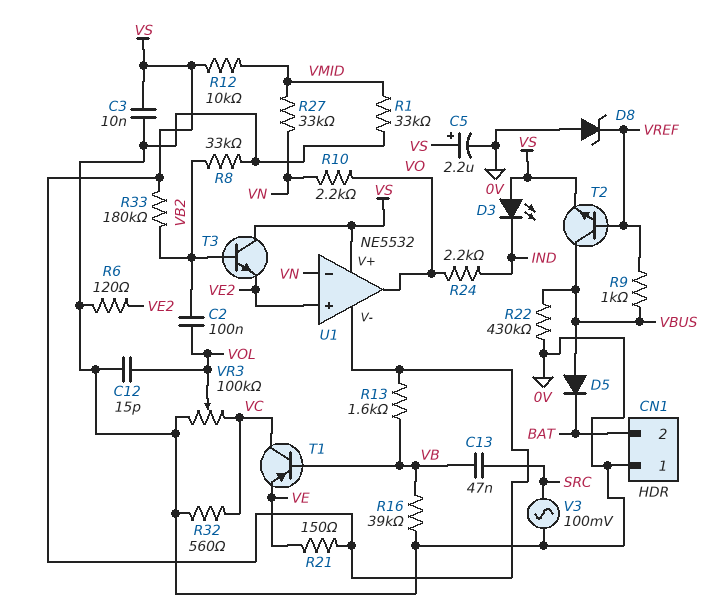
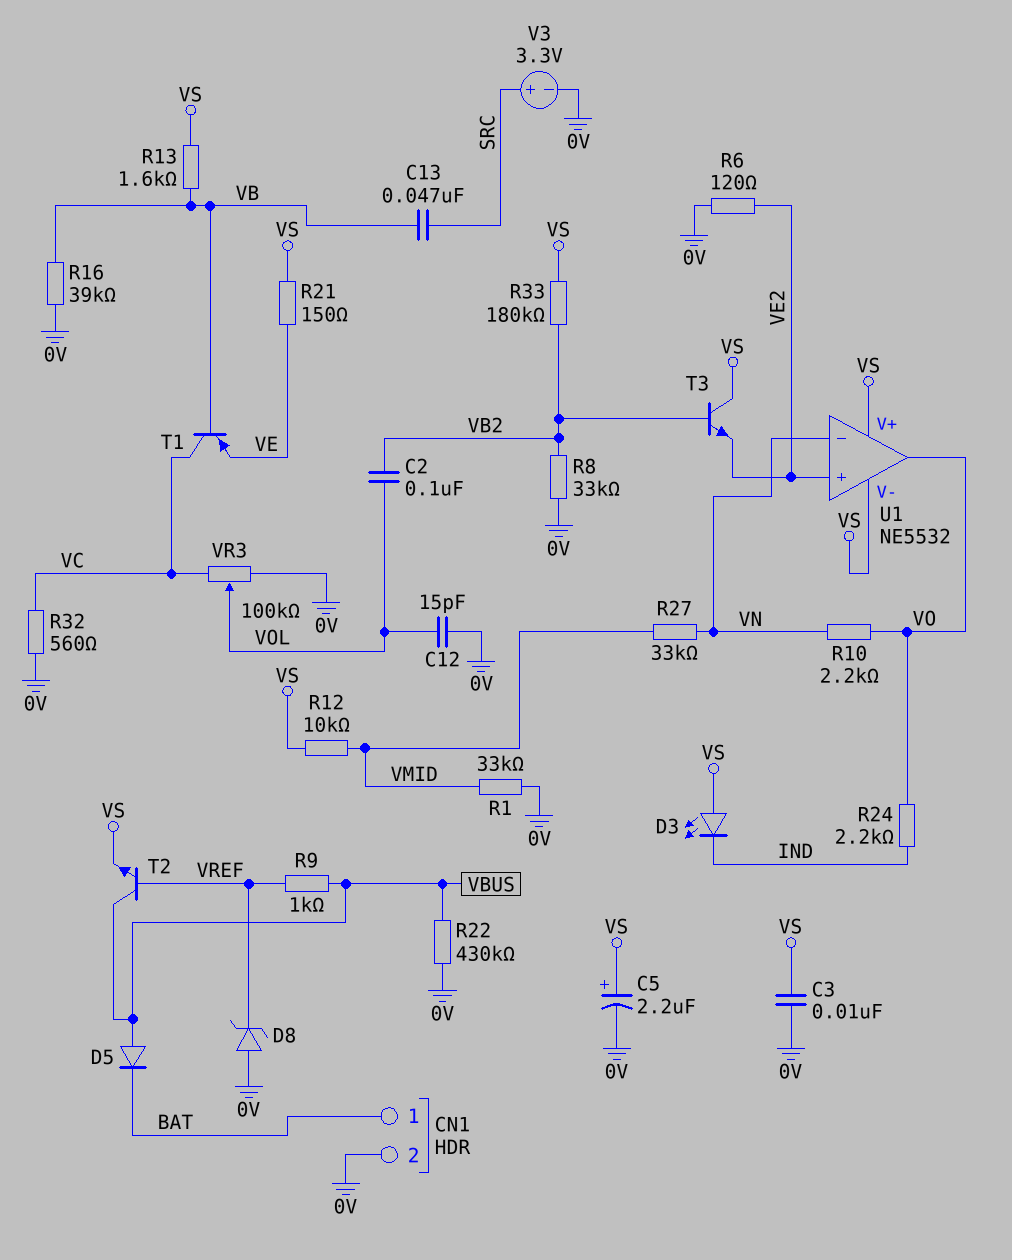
CN1 pin 1: 0V -> BAT
CN1 pin 2: BAT -> 0V
V3: AC 100mV (0V, SRC) -> 3.3V (plus SRC, minus 0V)

